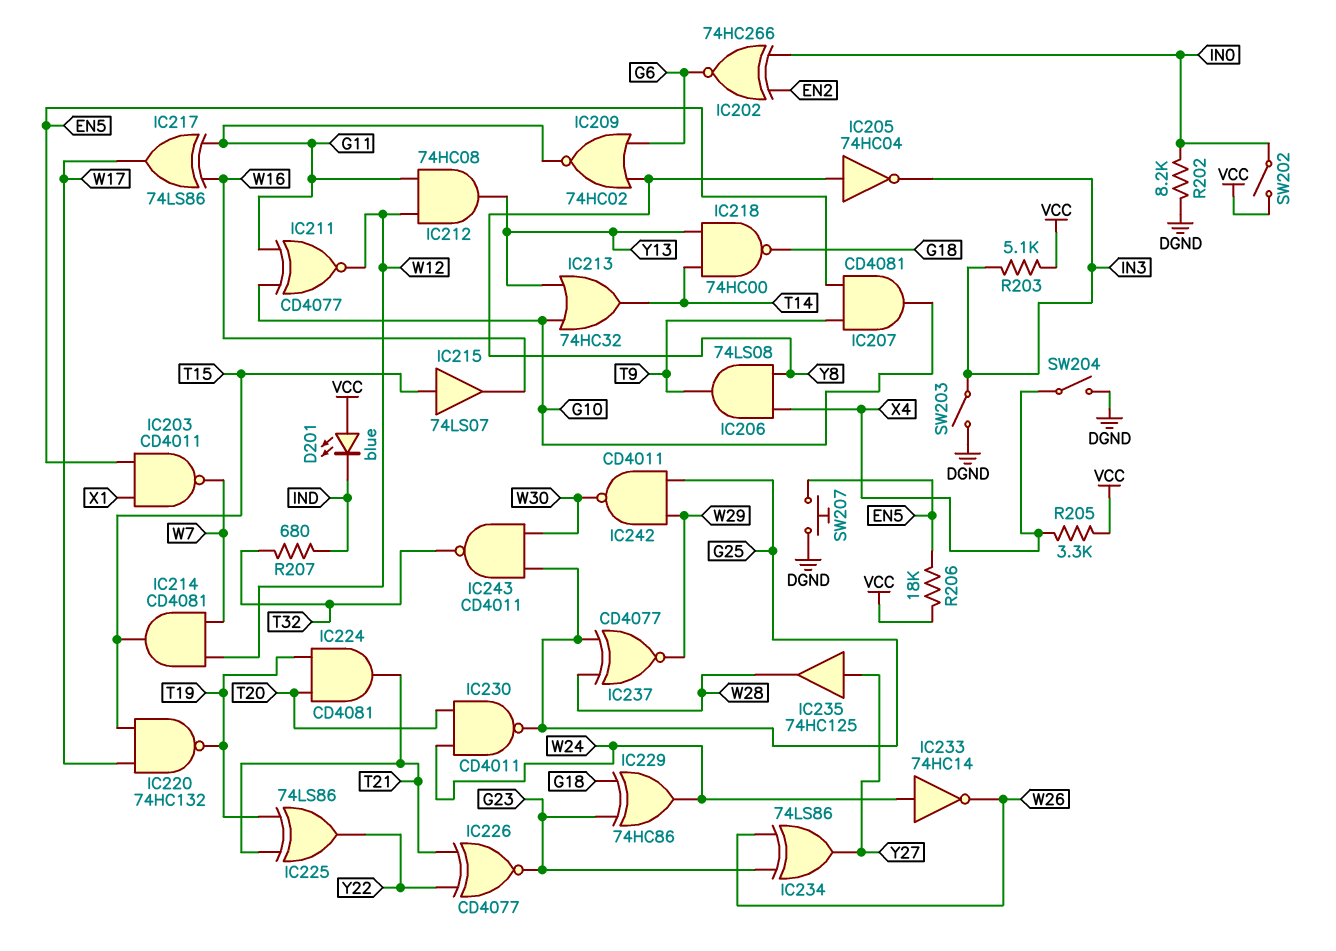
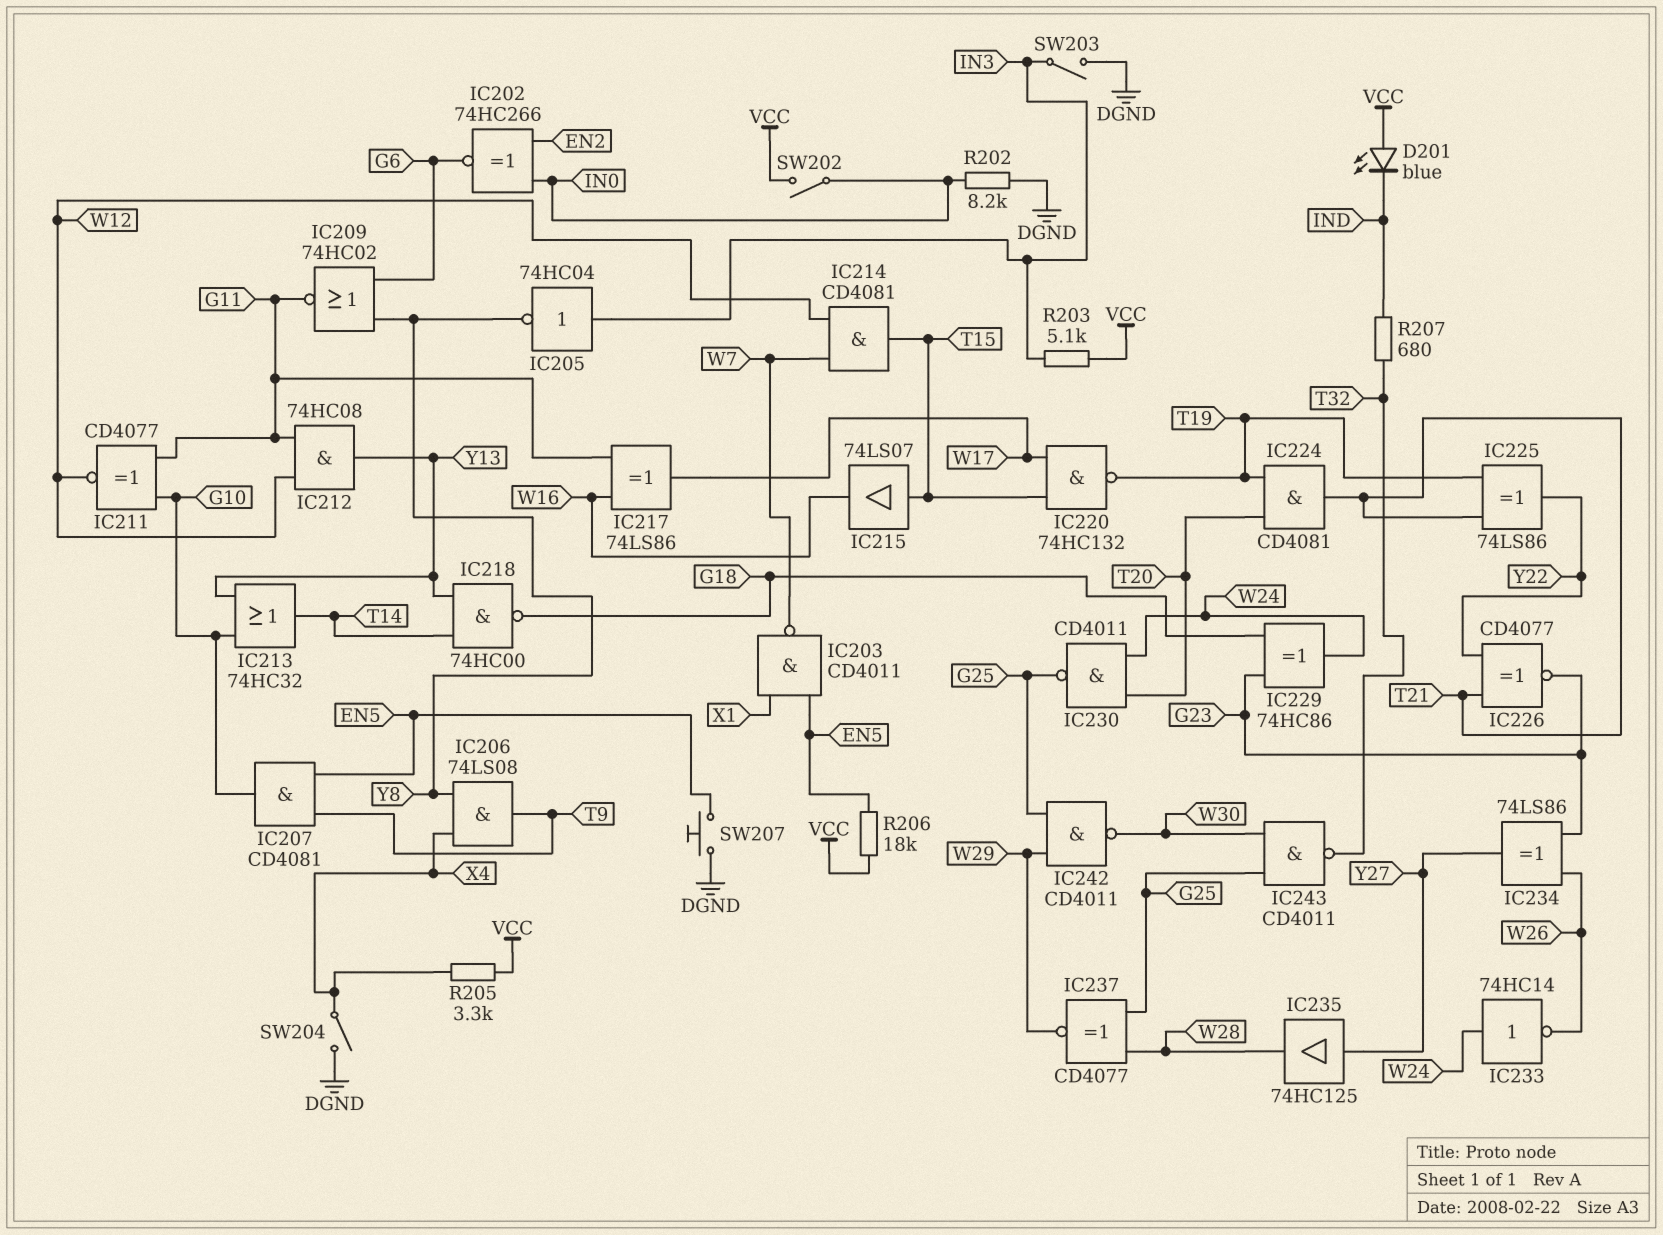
IC205: NOT 74HC04 (in Y8, out IN3) -> NOT 74HC04 (in IN3, out Y8)

